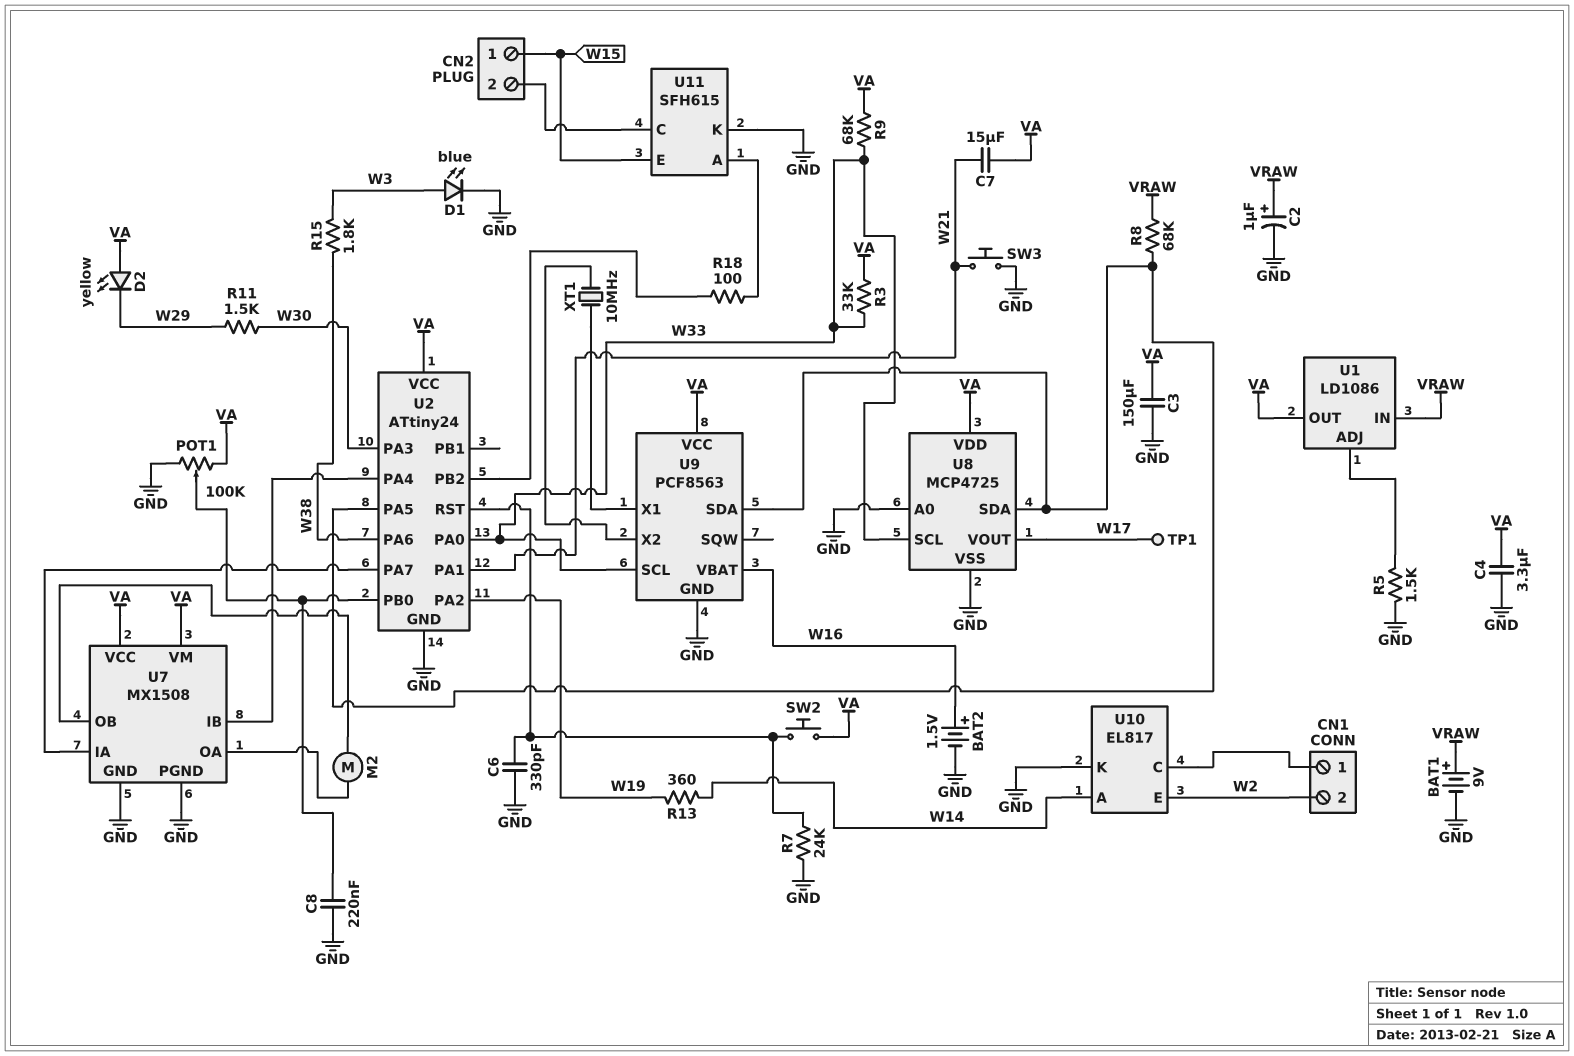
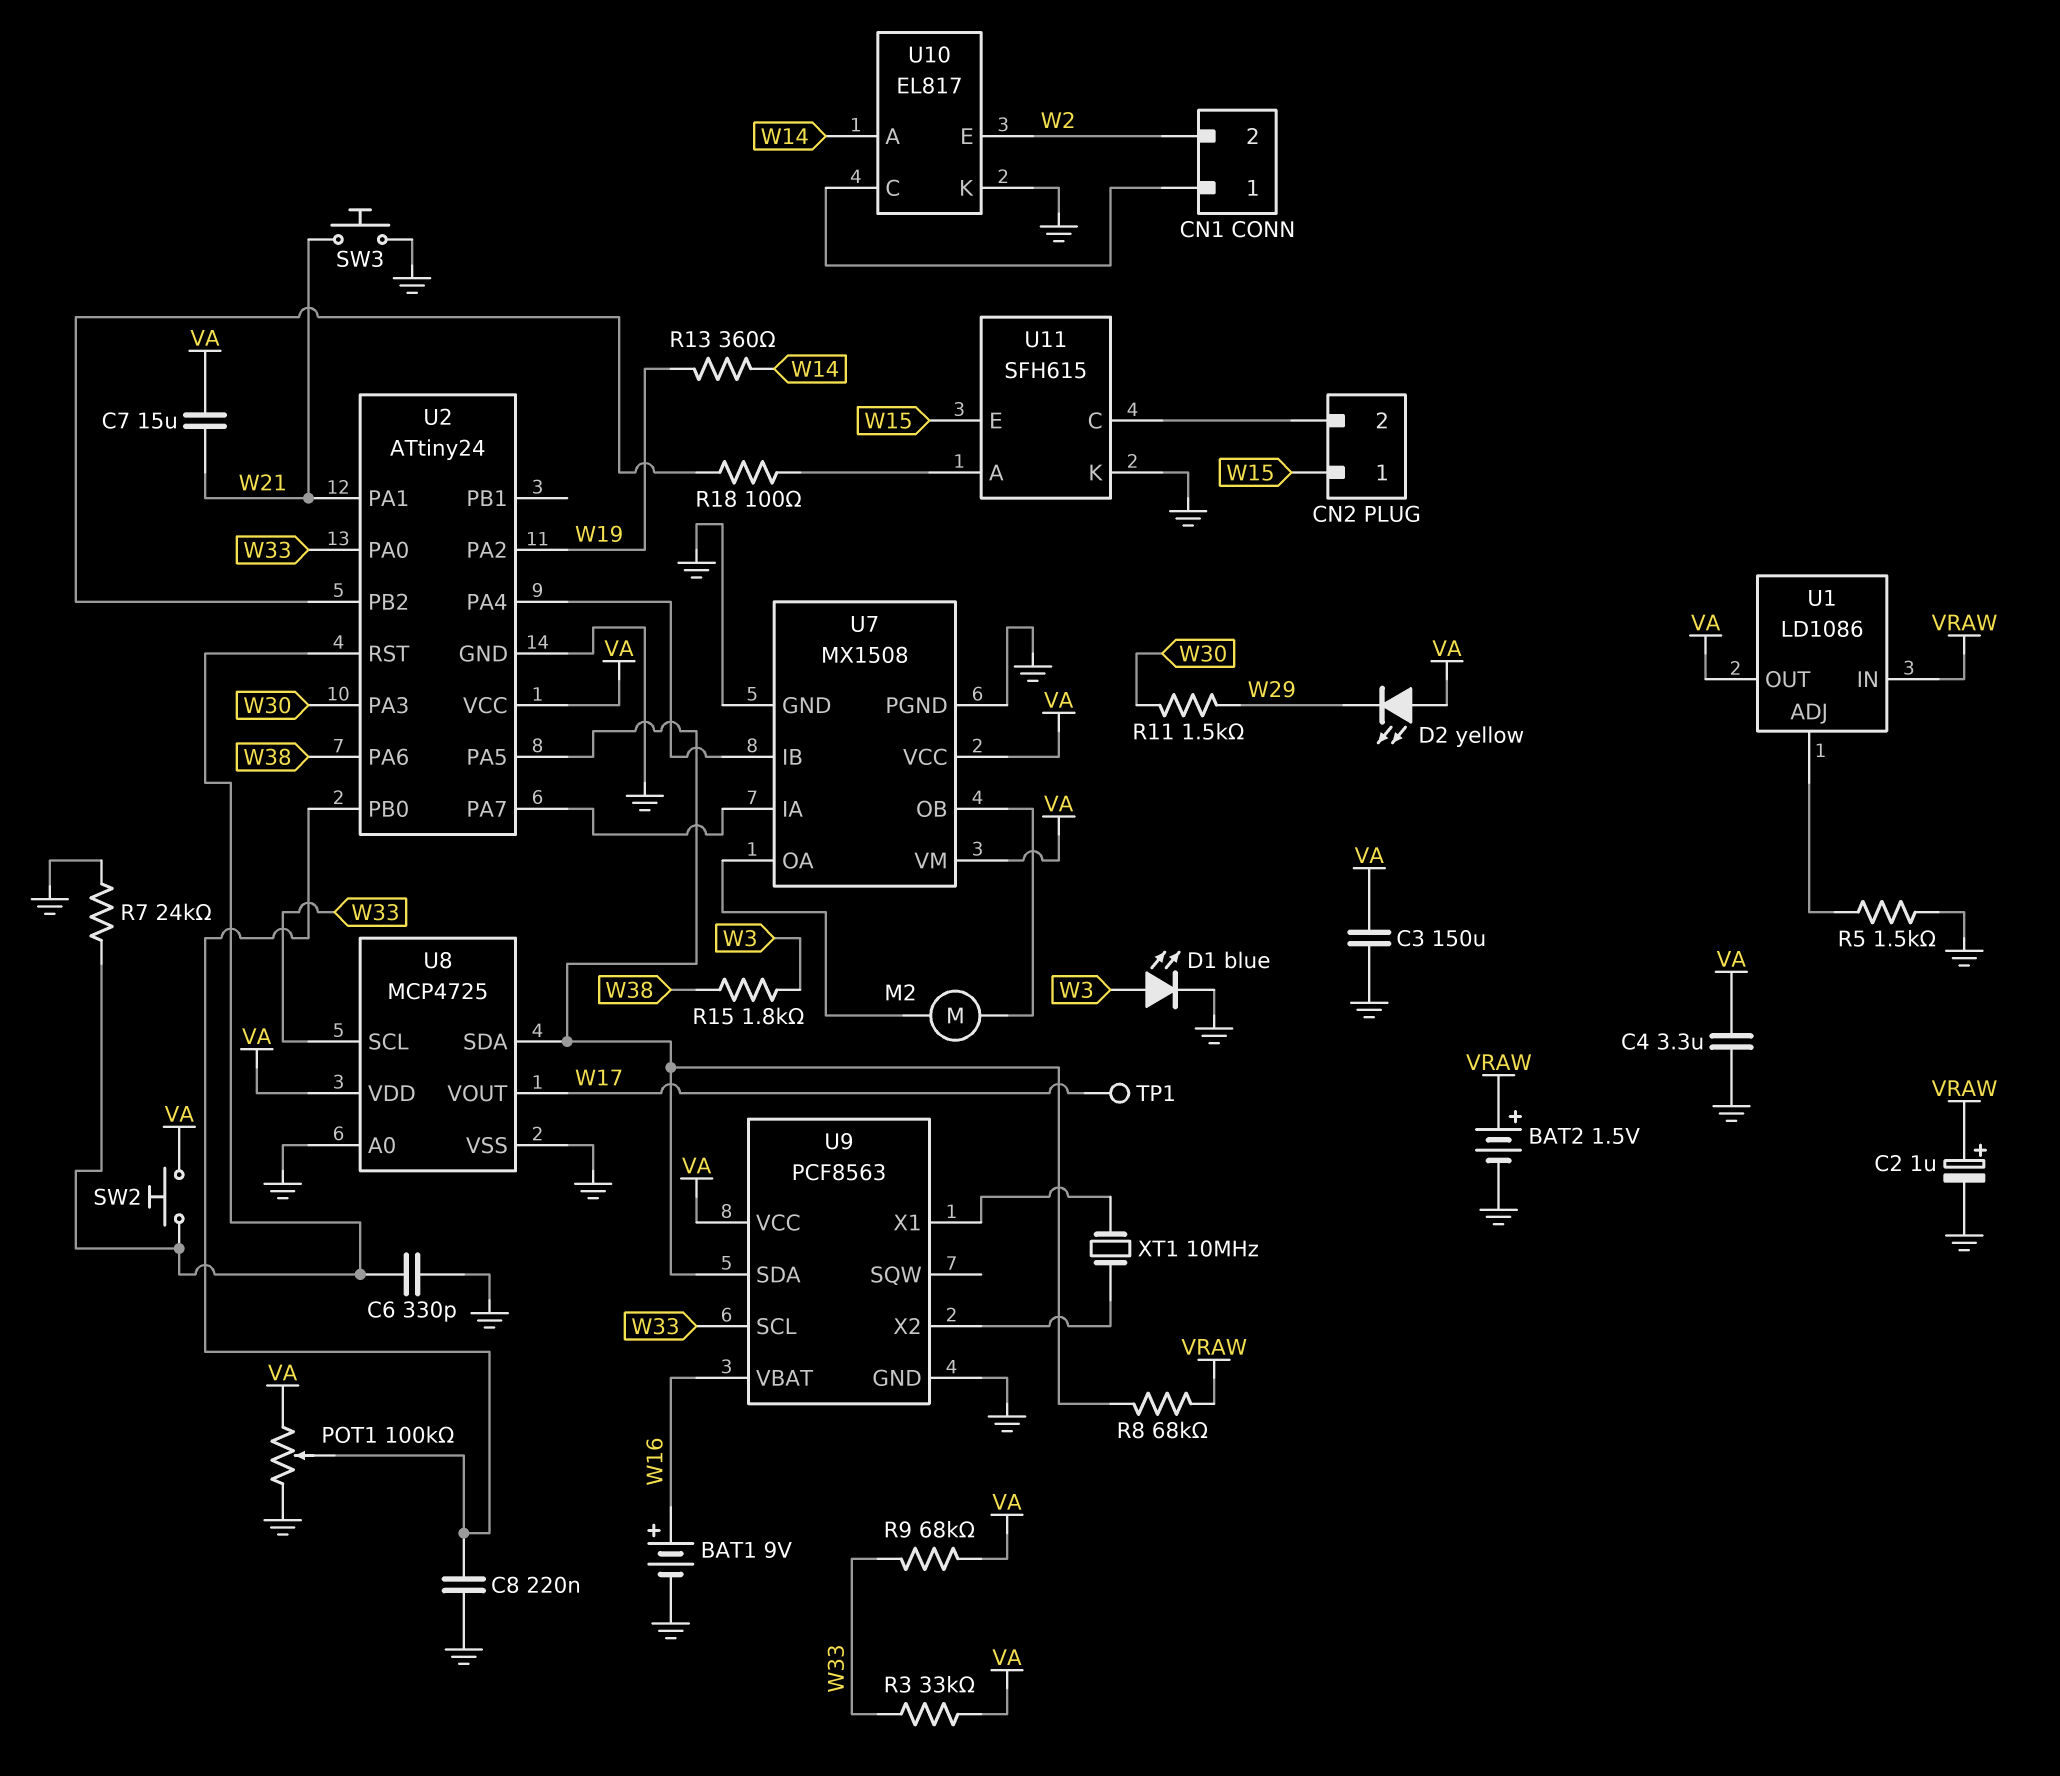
BAT1: 9V (plus VRAW, minus GND) -> 9V (plus W16, minus GND)
BAT2: 1.5V (plus W16, minus GND) -> 1.5V (plus VRAW, minus GND)

